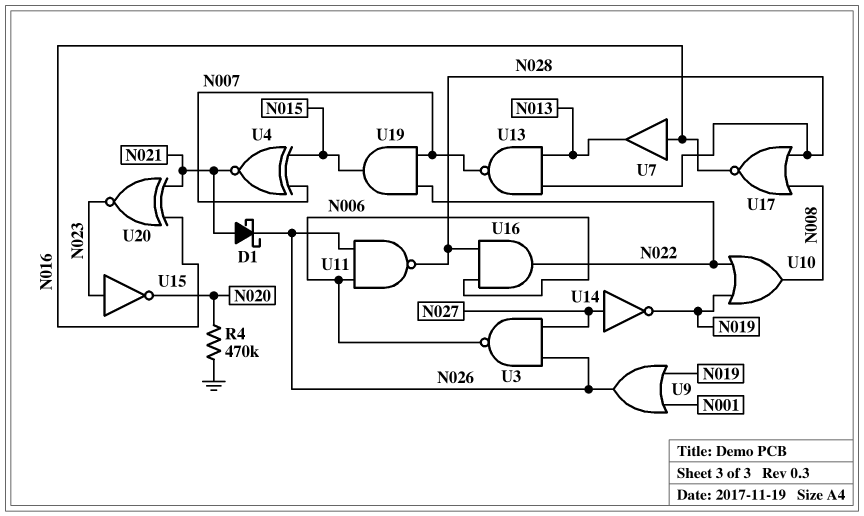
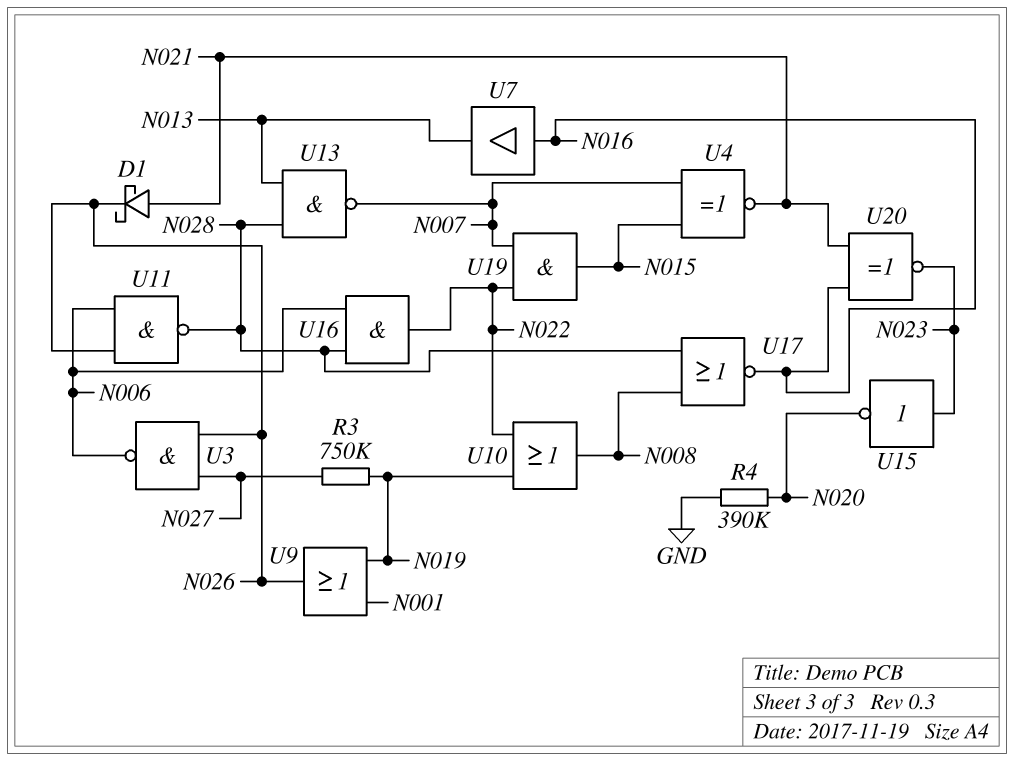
R3: none -> 750k (N019, N027)
R4: 470k (GND, N020) -> 390k (GND, N020)
U14: NOT (in N027, out N019) -> none

